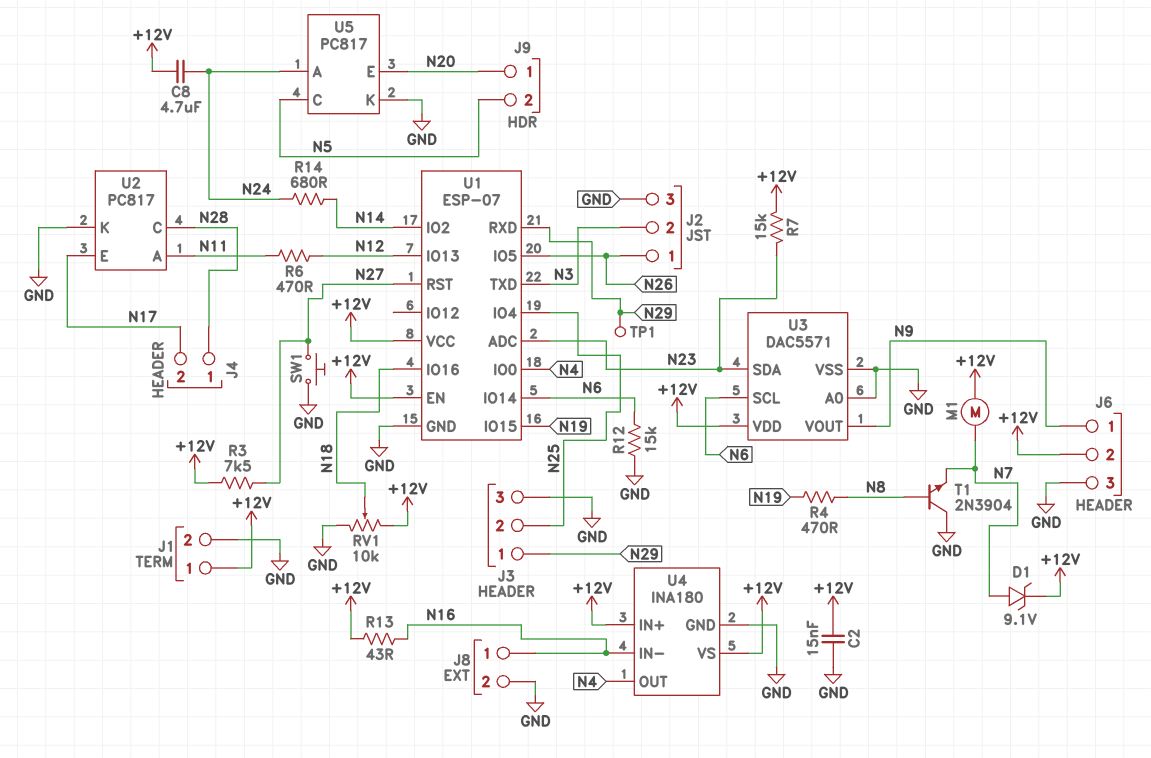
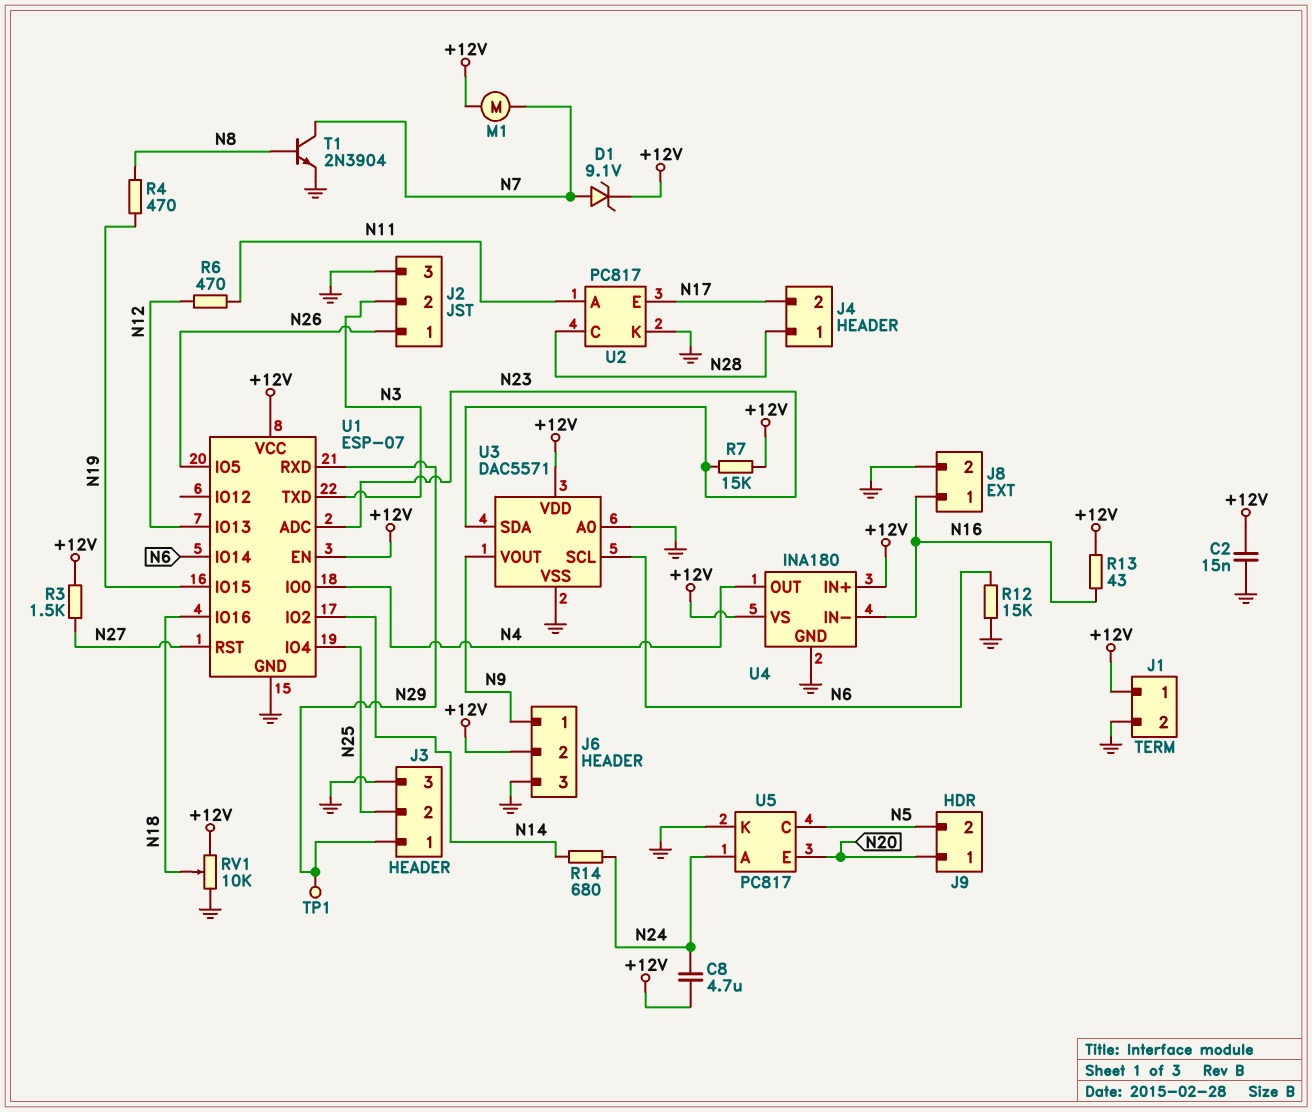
R3: 7.5k (+12V, N27) -> 1.5k (+12V, N27)
SW1: button (GND, N27) -> none
T1: NPN 2N3904 (B N8, C GND, E N7) -> NPN 2N3904 (B N8, C N7, E GND)

